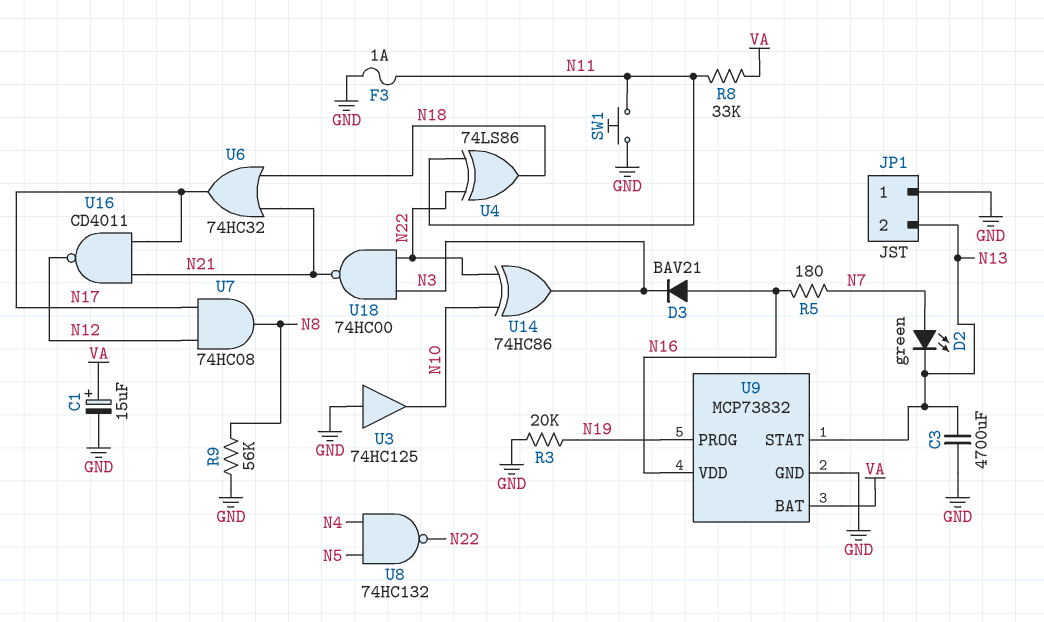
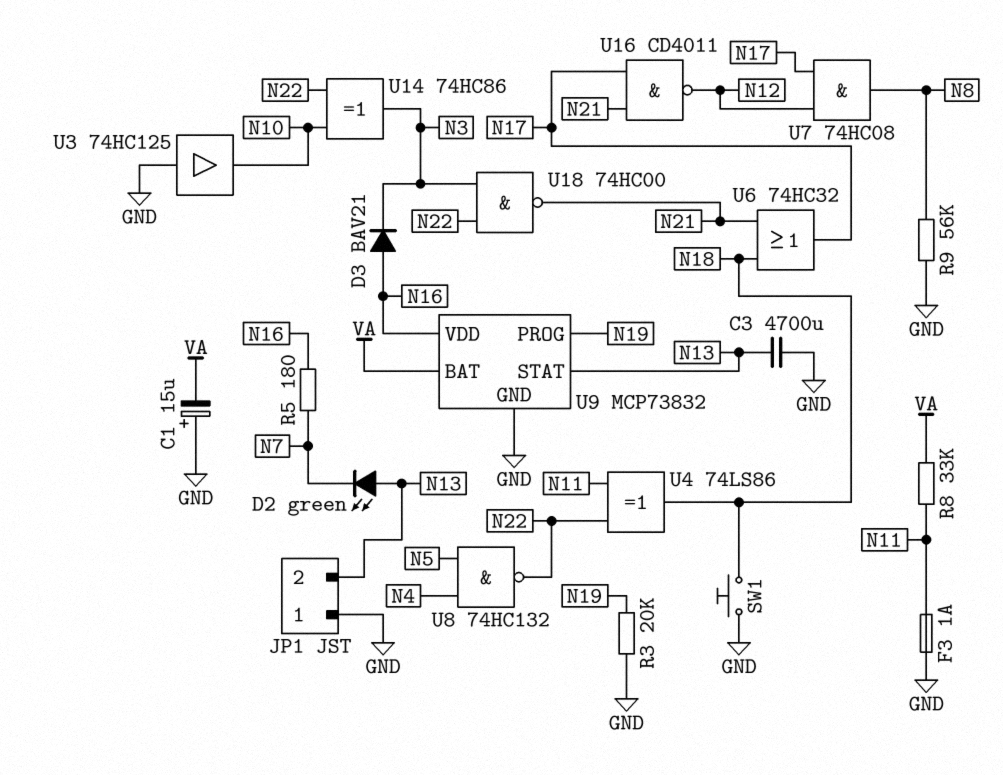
C1: 15uF (plus VA, minus GND) -> 15uF (plus GND, minus VA)
D2: LED green (A N7, K N13) -> LED green (A N13, K N7)
SW1: button (GND, N11) -> button (GND, N18)

